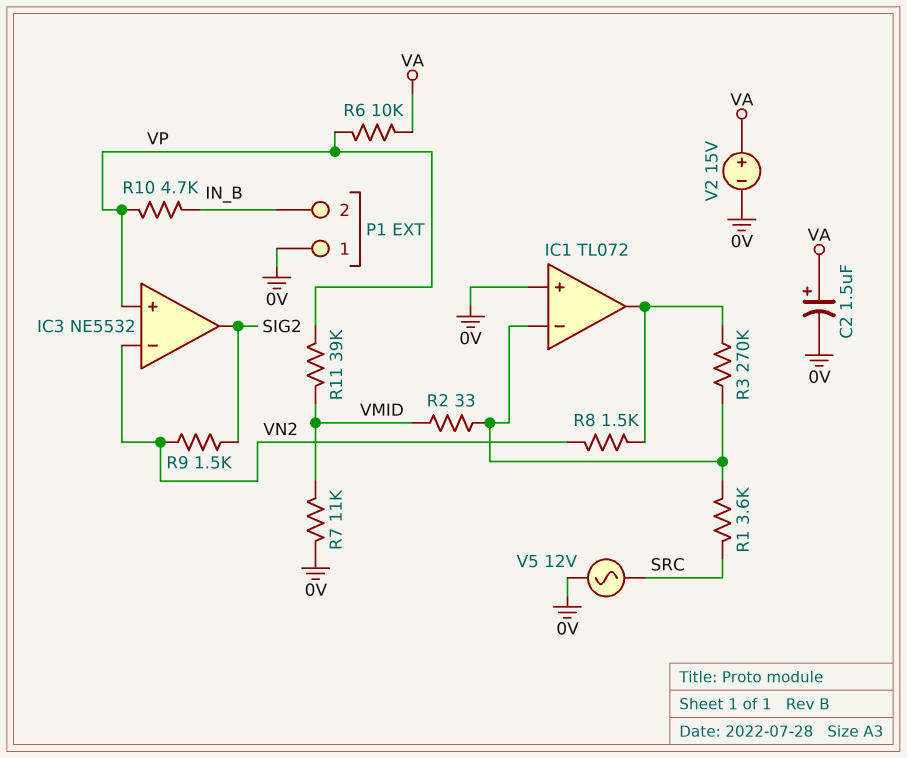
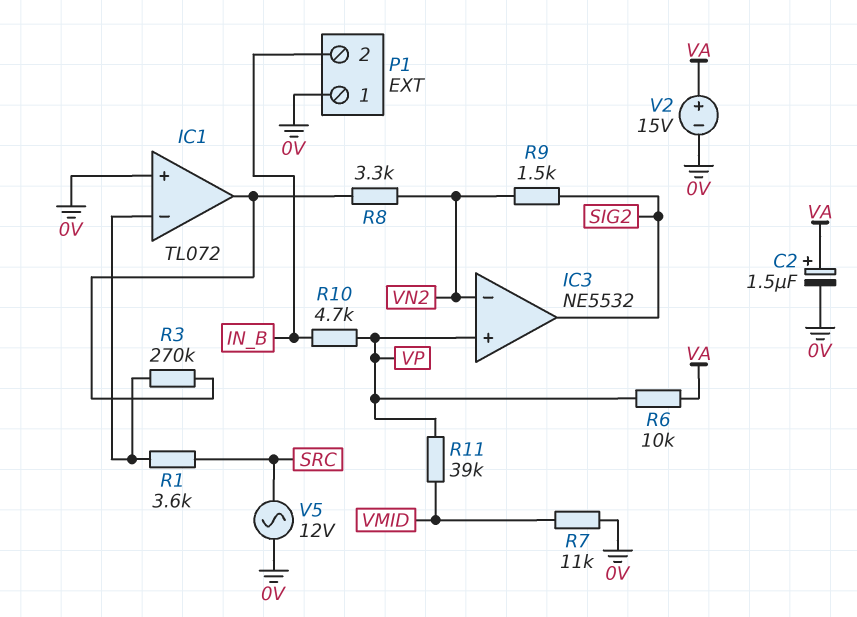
R2: 33 (IC1/in-, VMID) -> none
R8: 1.5k (IC1/out, VN2) -> 3.3k (IC1/out, VN2)

